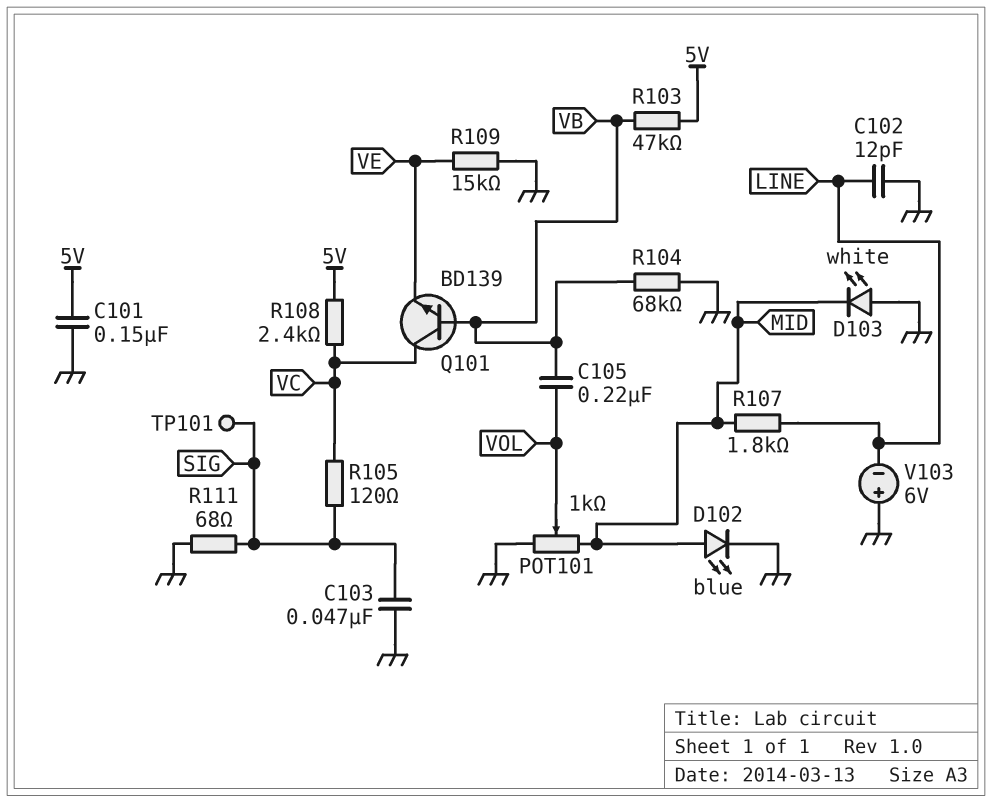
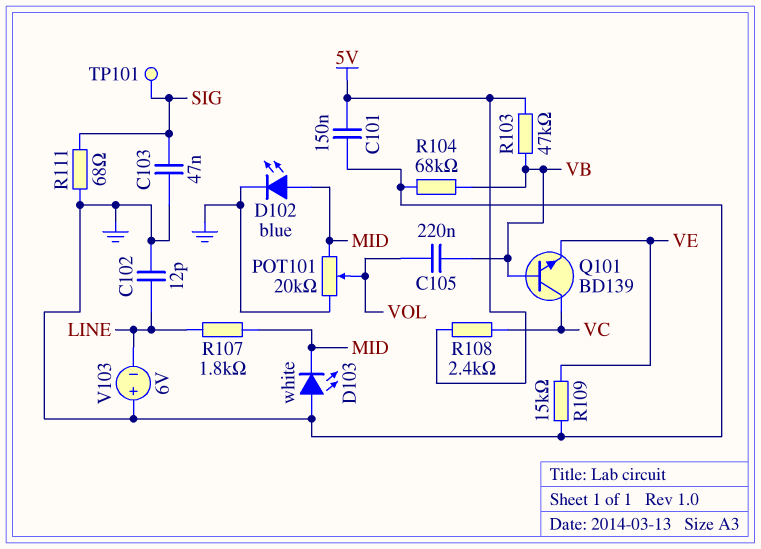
POT101: 1k (GND, MID, wiper VOL) -> 20k (GND, MID, wiper VOL)
R105: 120 (SIG, VC) -> none

